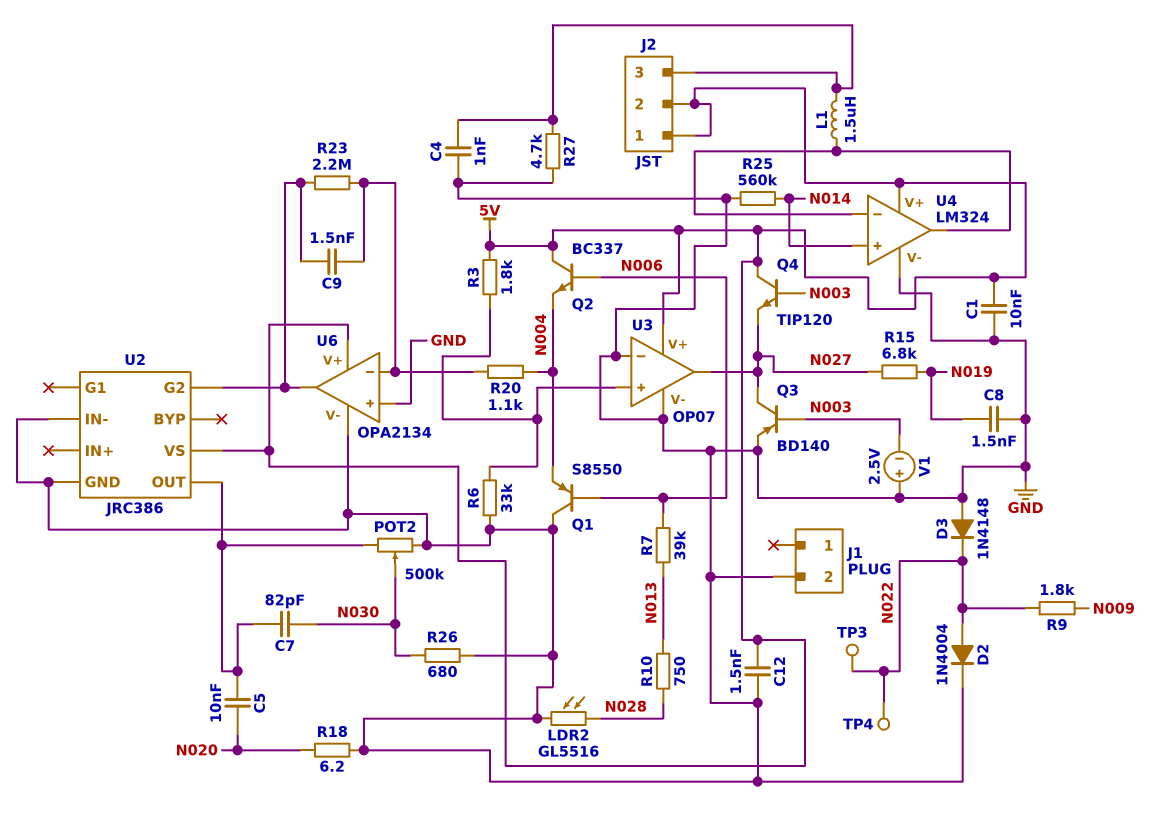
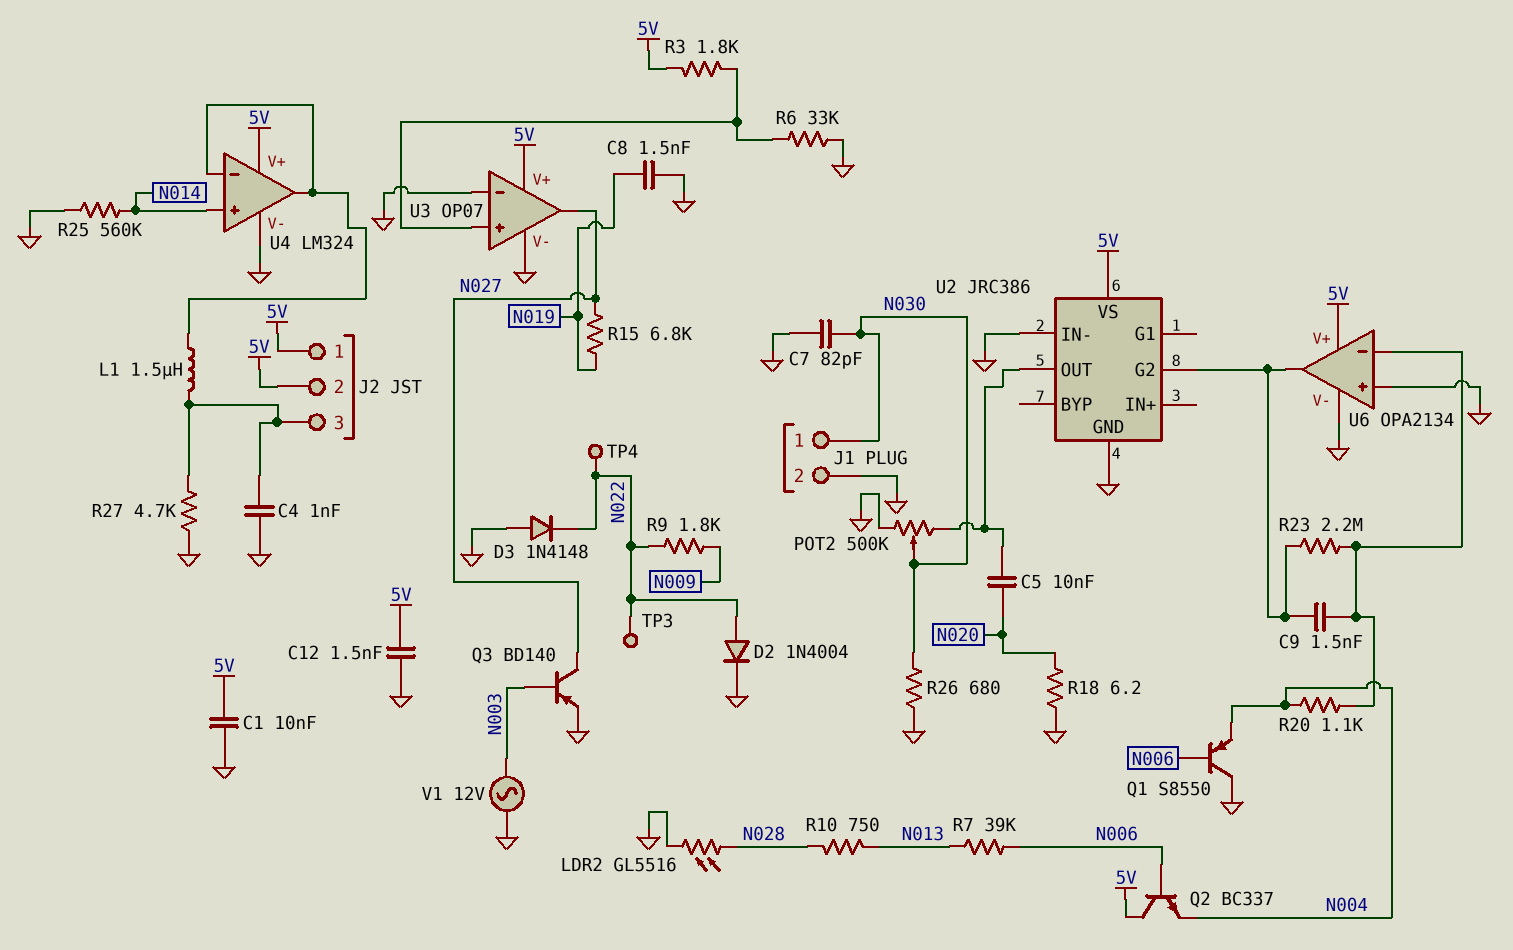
C7: 82pF (N030, U2/OUT) -> 82pF (GND, N030)
J1 pin 1: none -> N030
Q4: NPN TIP120 (B N003, C 5V, E N027) -> none
V1: 2.5V (plus GND, minus N003) -> AC 12V (GND, N003)

